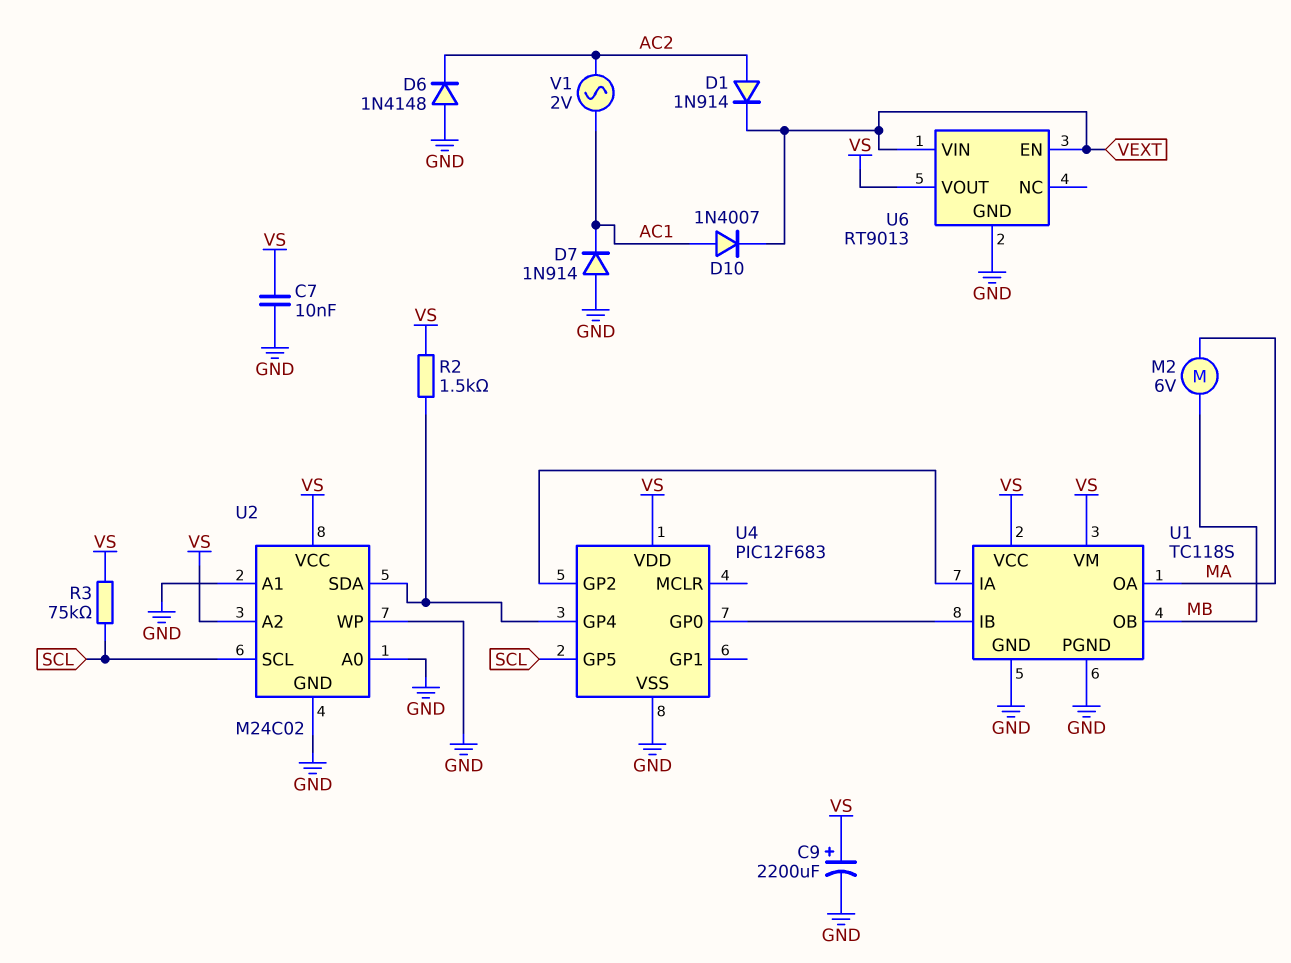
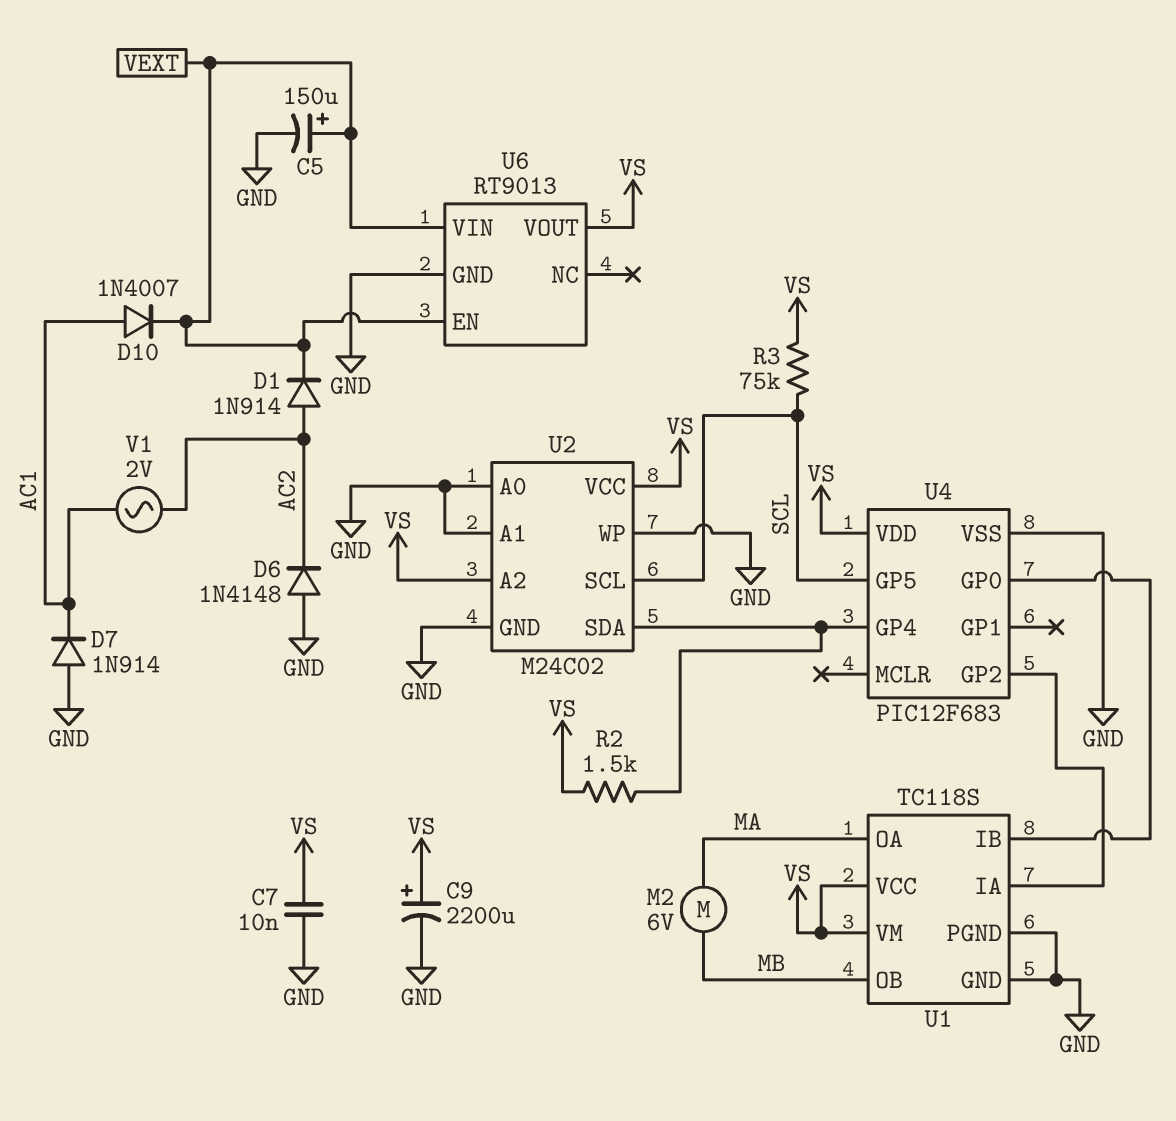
C5: none -> 150uF (plus VEXT, minus GND)

